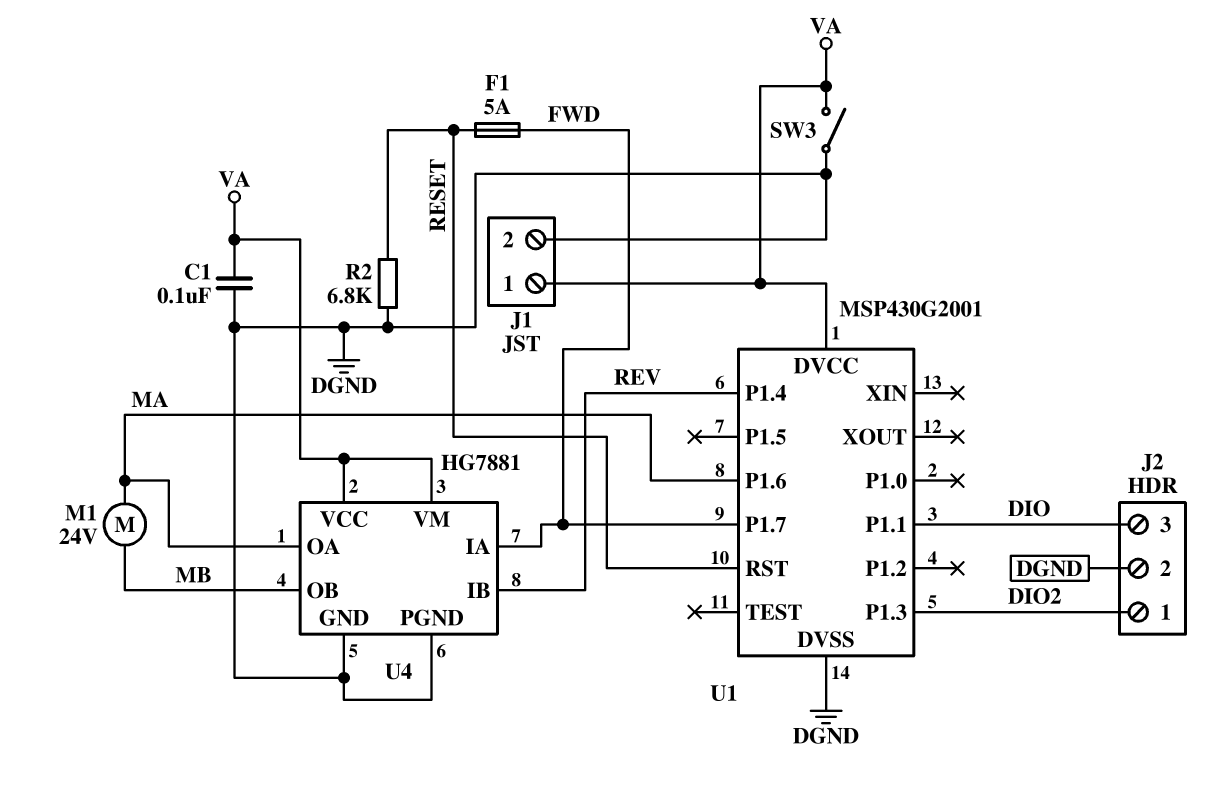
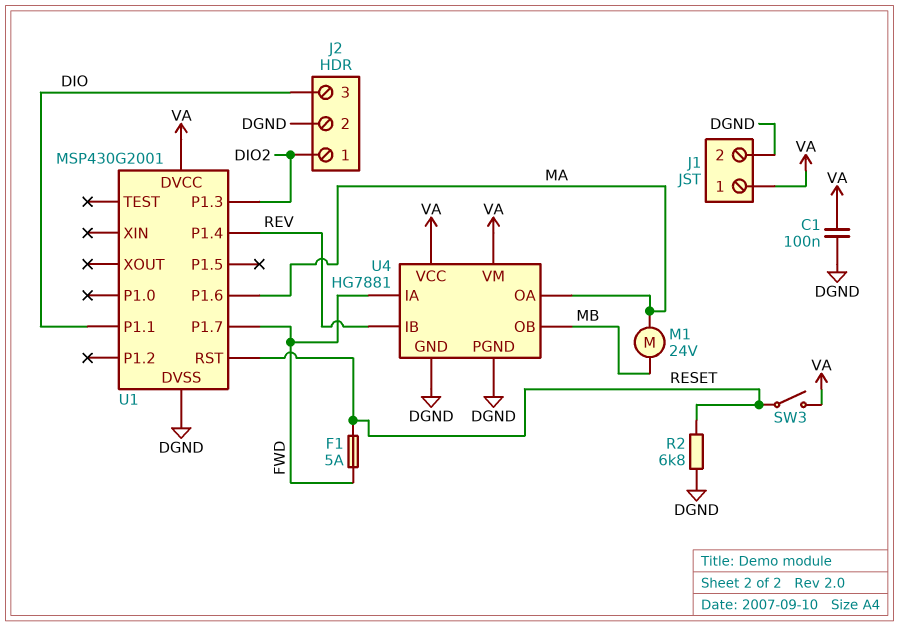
SW3: switch (DGND, VA) -> switch (RESET, VA)

